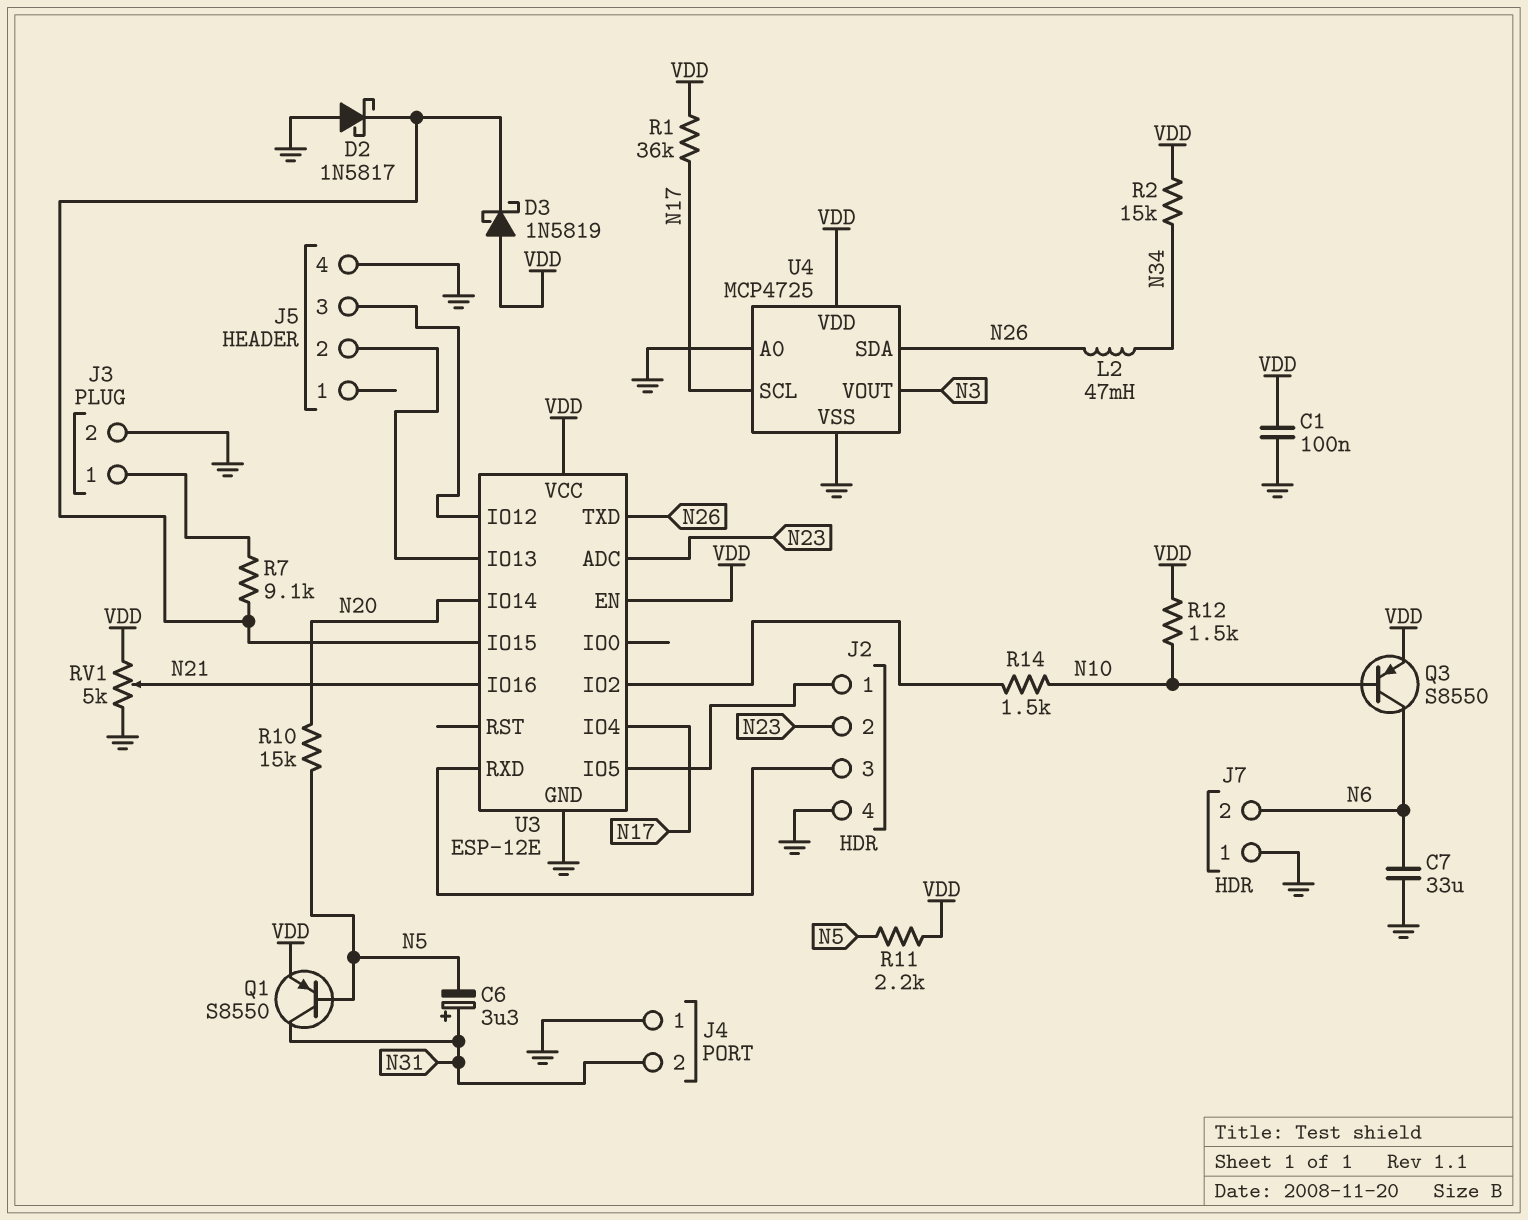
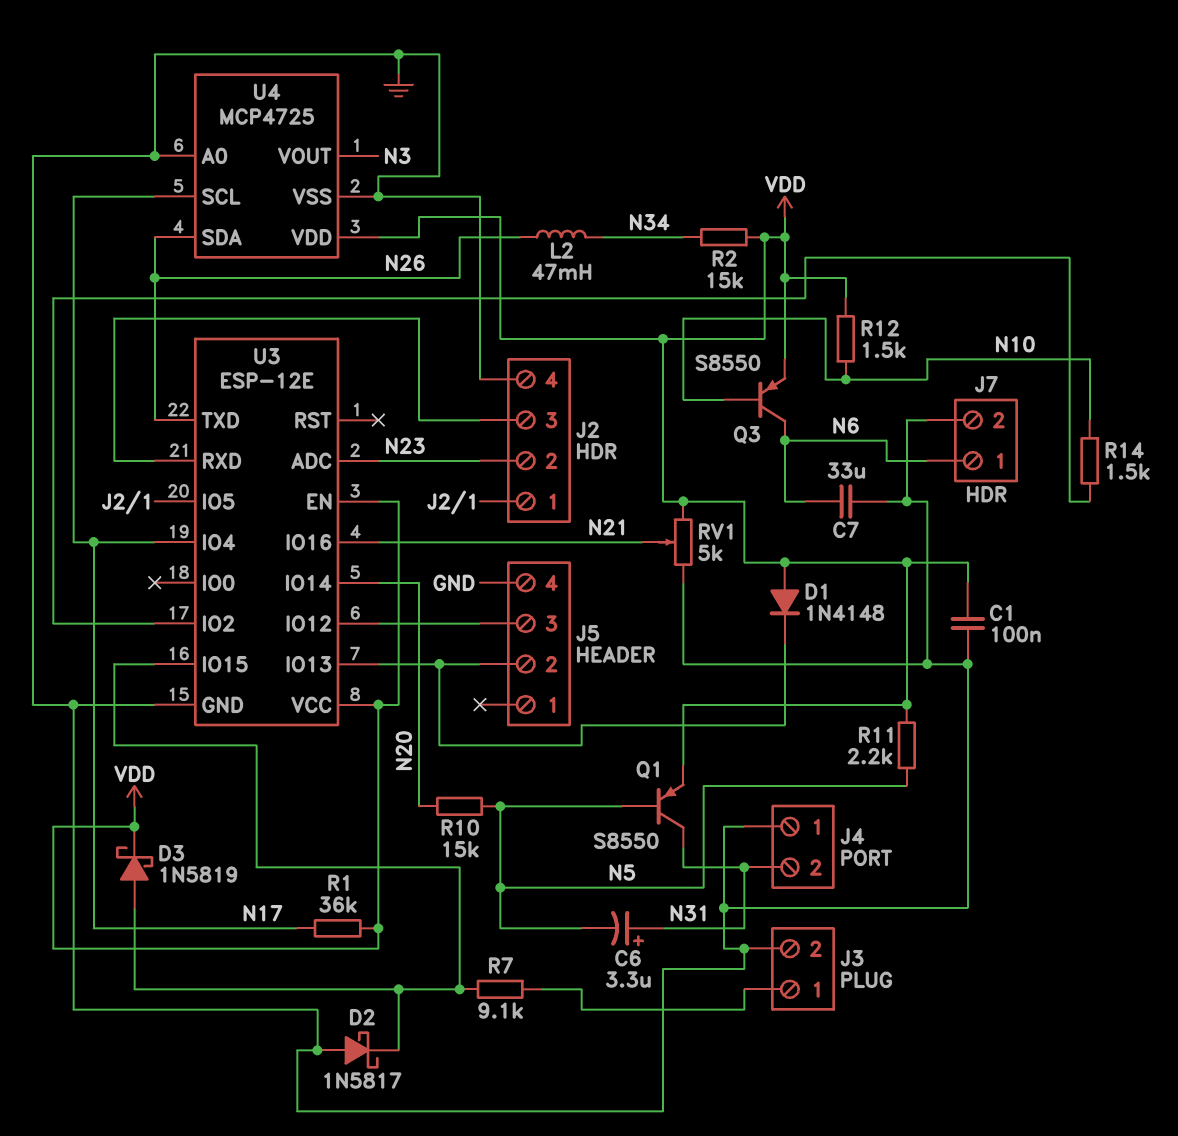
D1: none -> diode 1N4148 (A VDD, K J5/2)
D3: schottky 1N5819 (A VDD, K U3/IO15) -> schottky 1N5819 (A U3/IO15, K VDD)
J7 pin 1: GND -> N6
J7 pin 2: N6 -> GND

